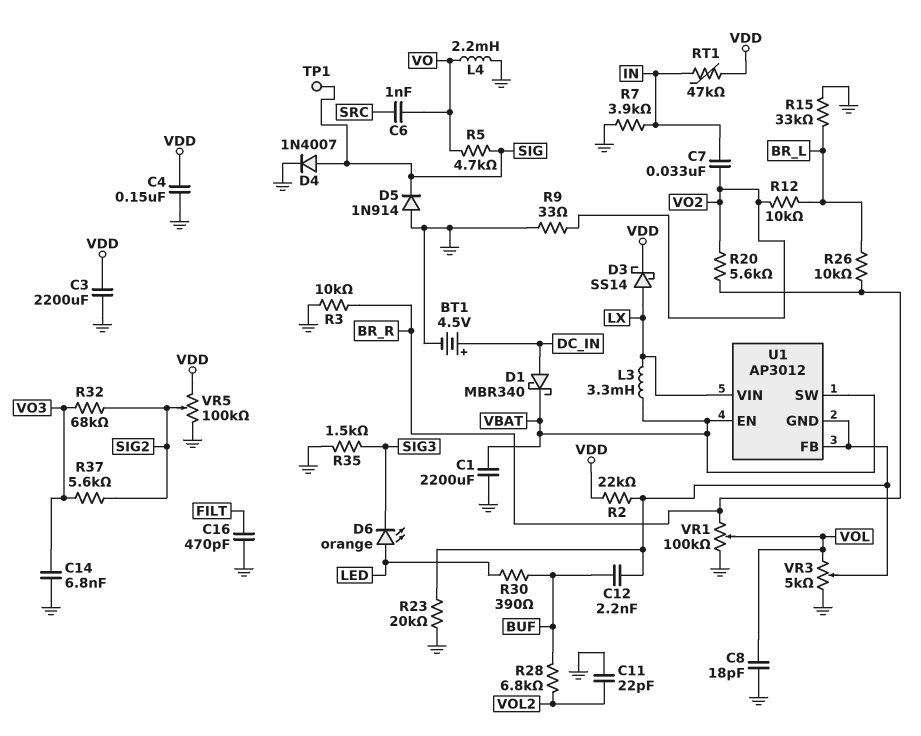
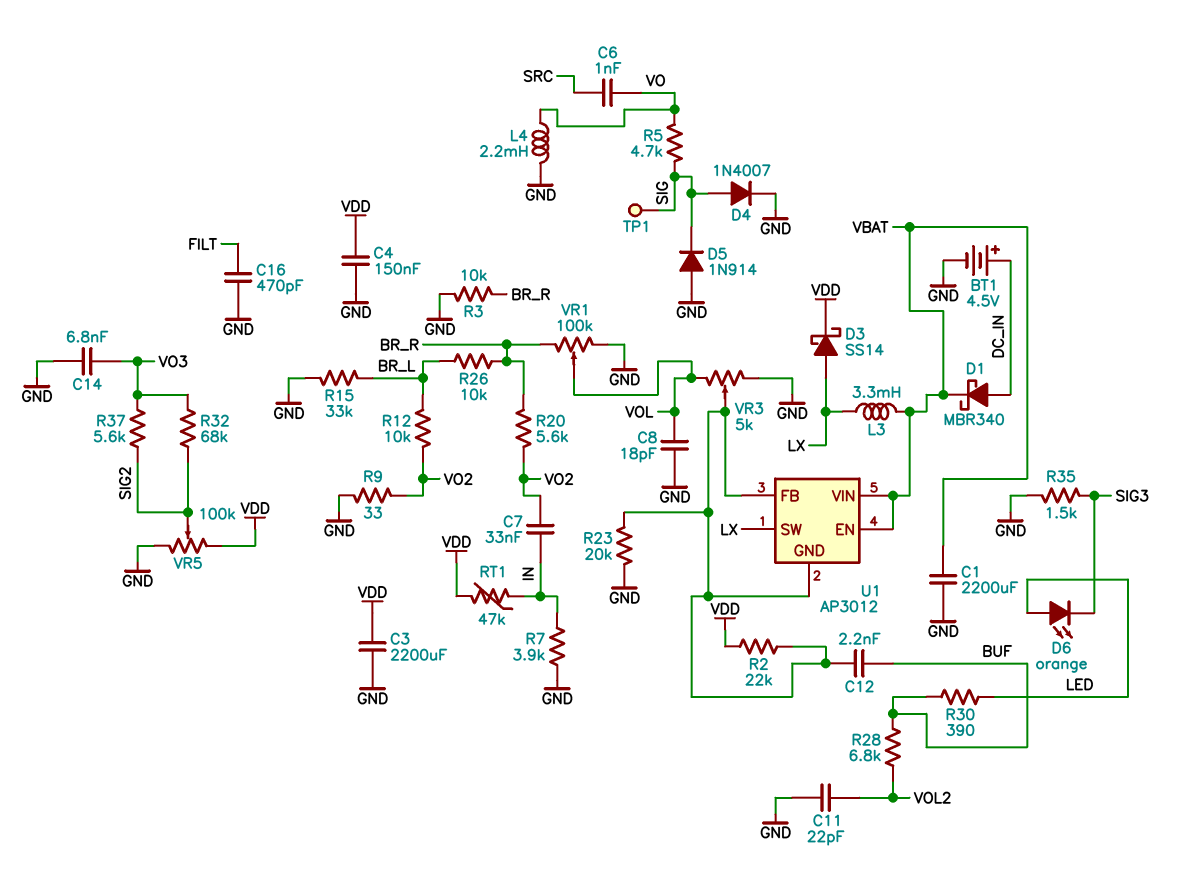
U1 pin SW: VBAT -> LX
U1 pin VIN: LX -> VBAT

